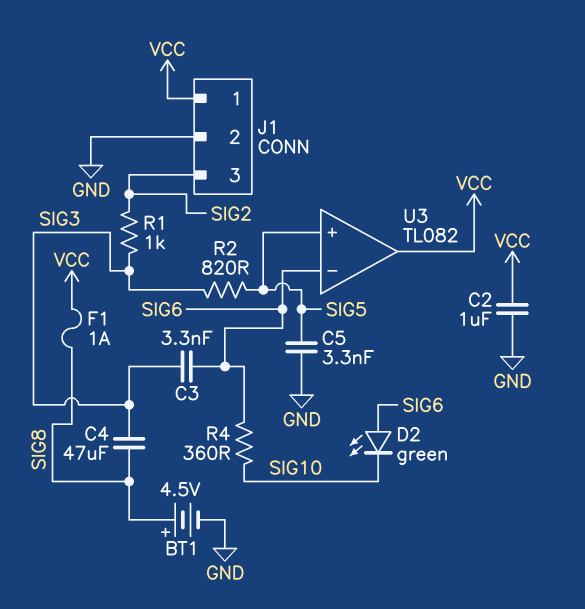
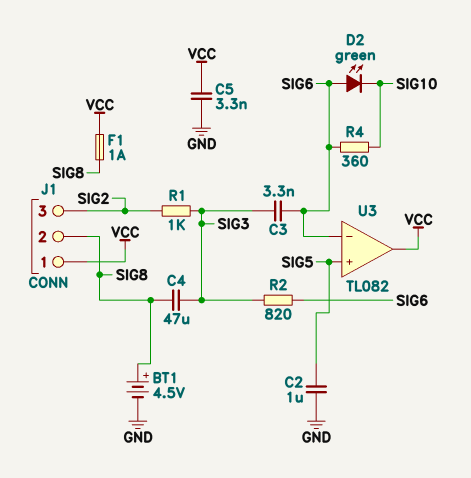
C2: 1uF (GND, VCC) -> 1uF (GND, SIG5)
C5: 3.3nF (GND, SIG5) -> 3.3nF (GND, VCC)
J1 pin 2: GND -> SIG8
R2: 820 (SIG3, SIG5) -> 820 (SIG3, SIG6)

